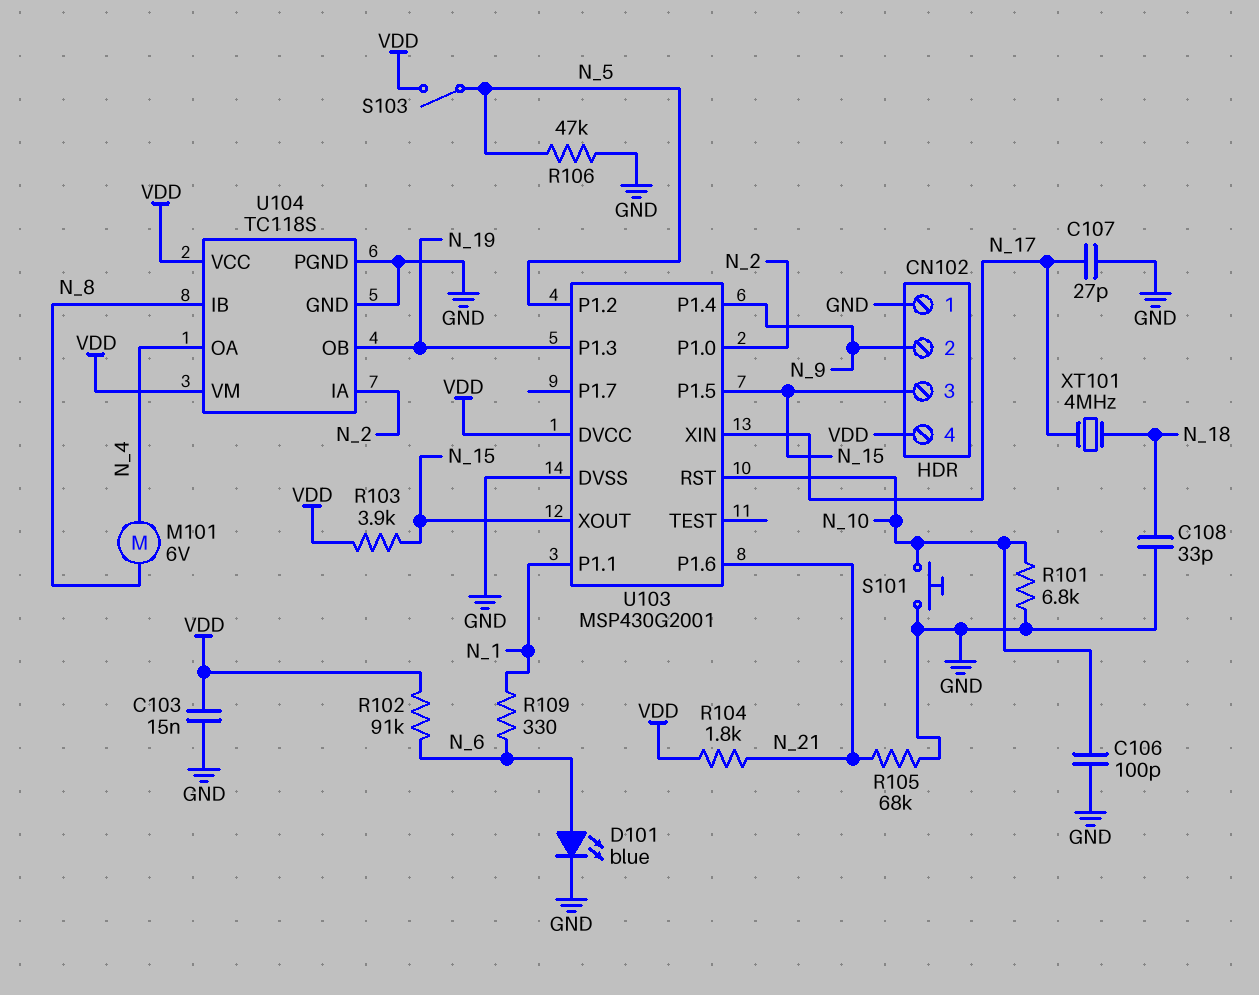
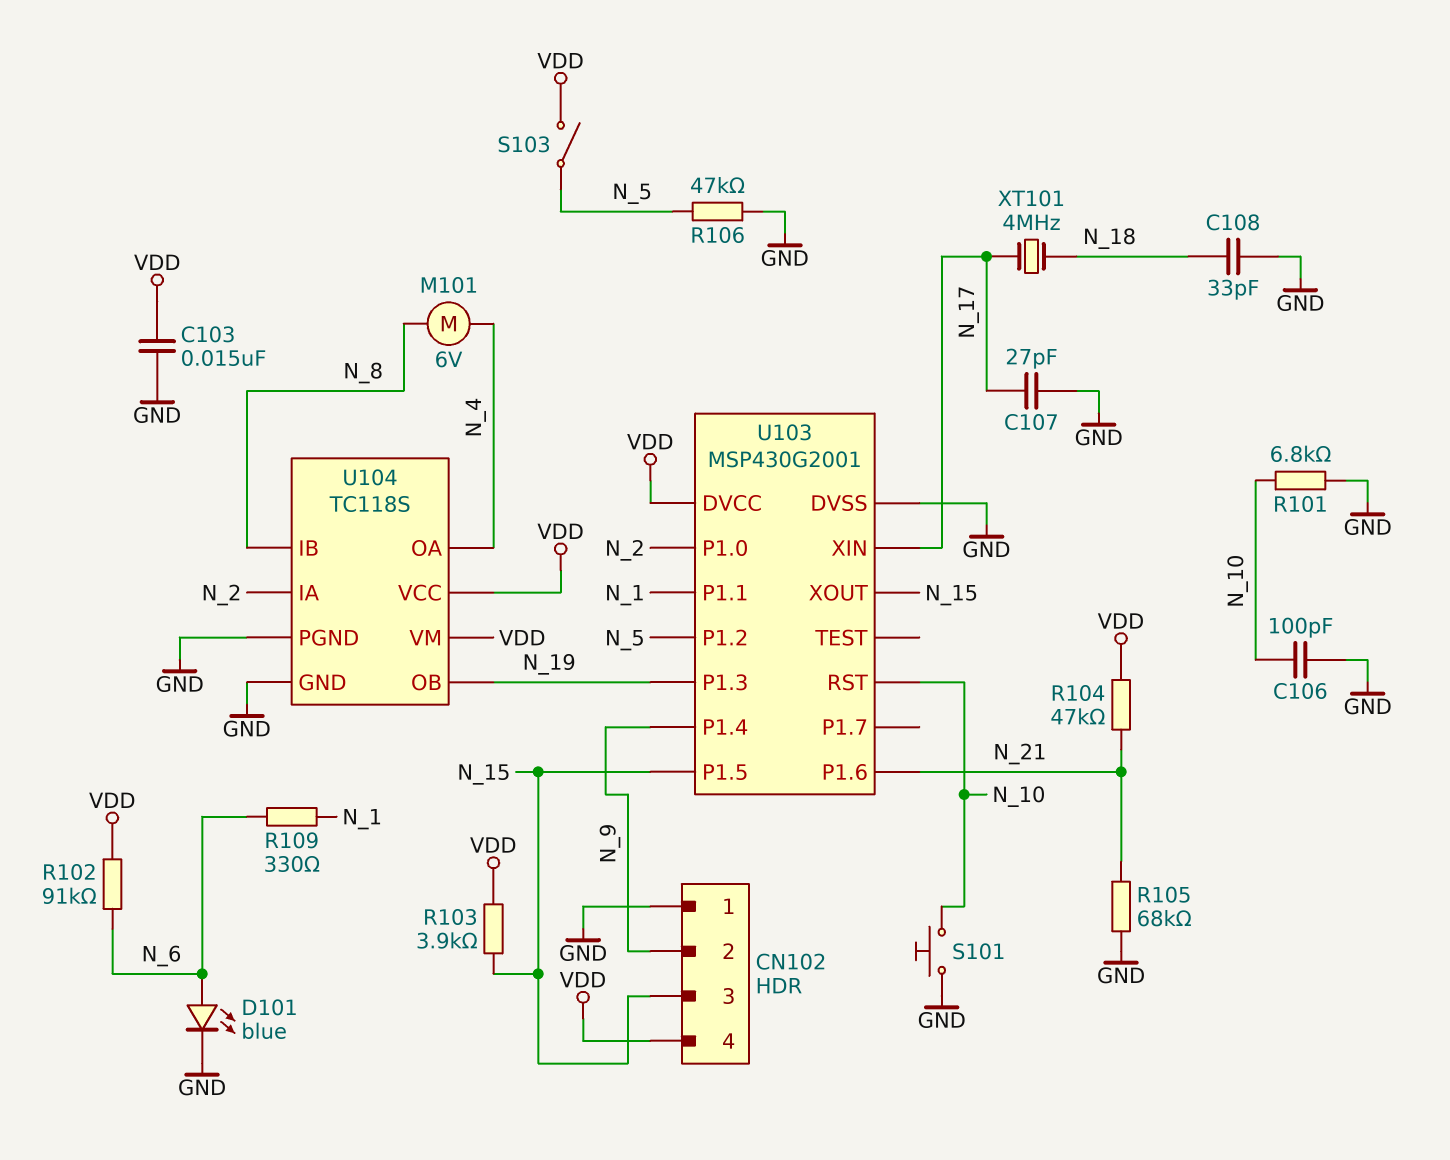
R104: 1.8k (N_21, VDD) -> 47k (N_21, VDD)

